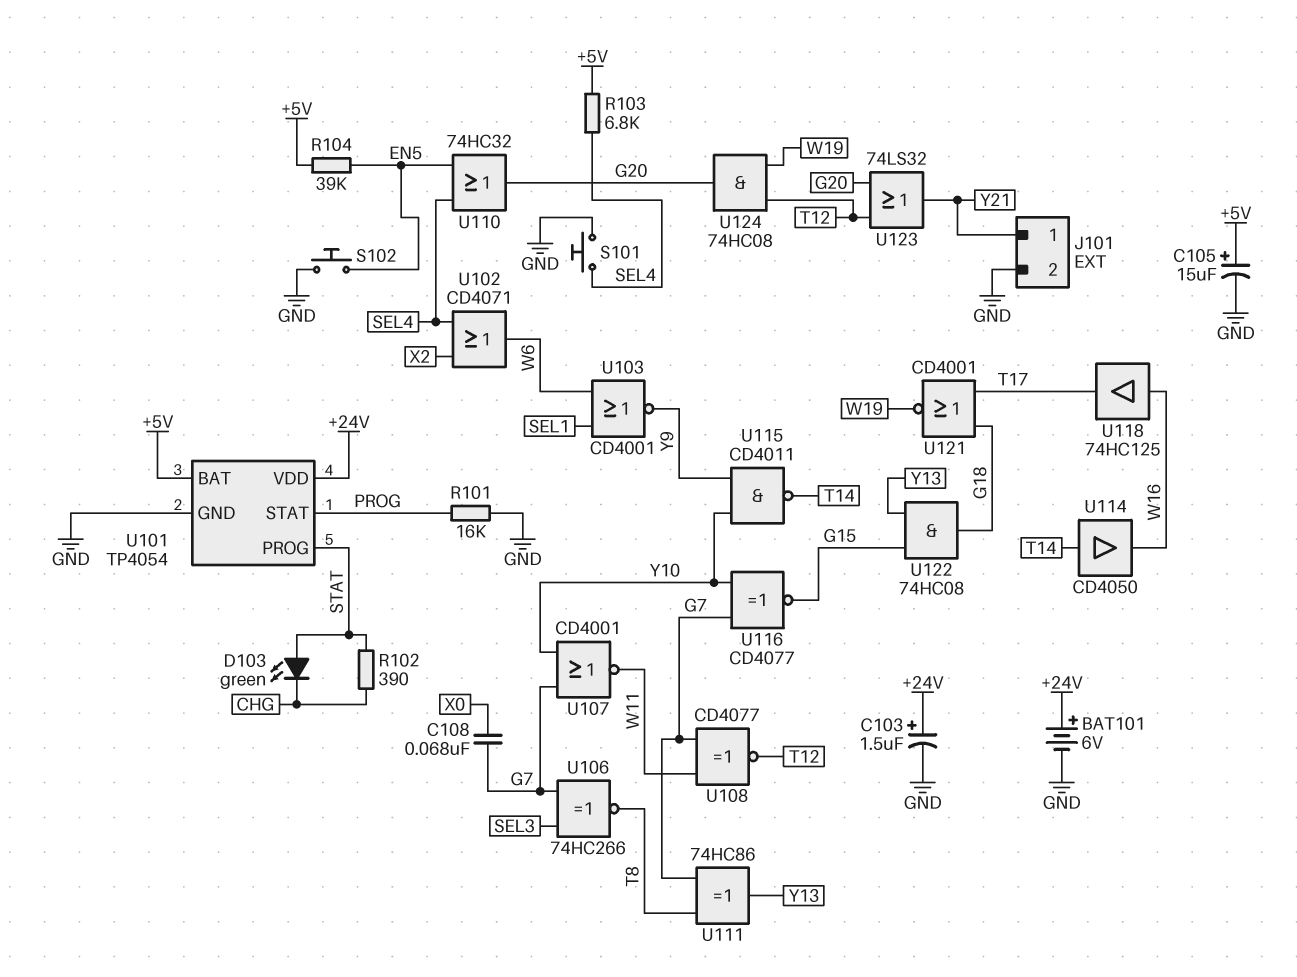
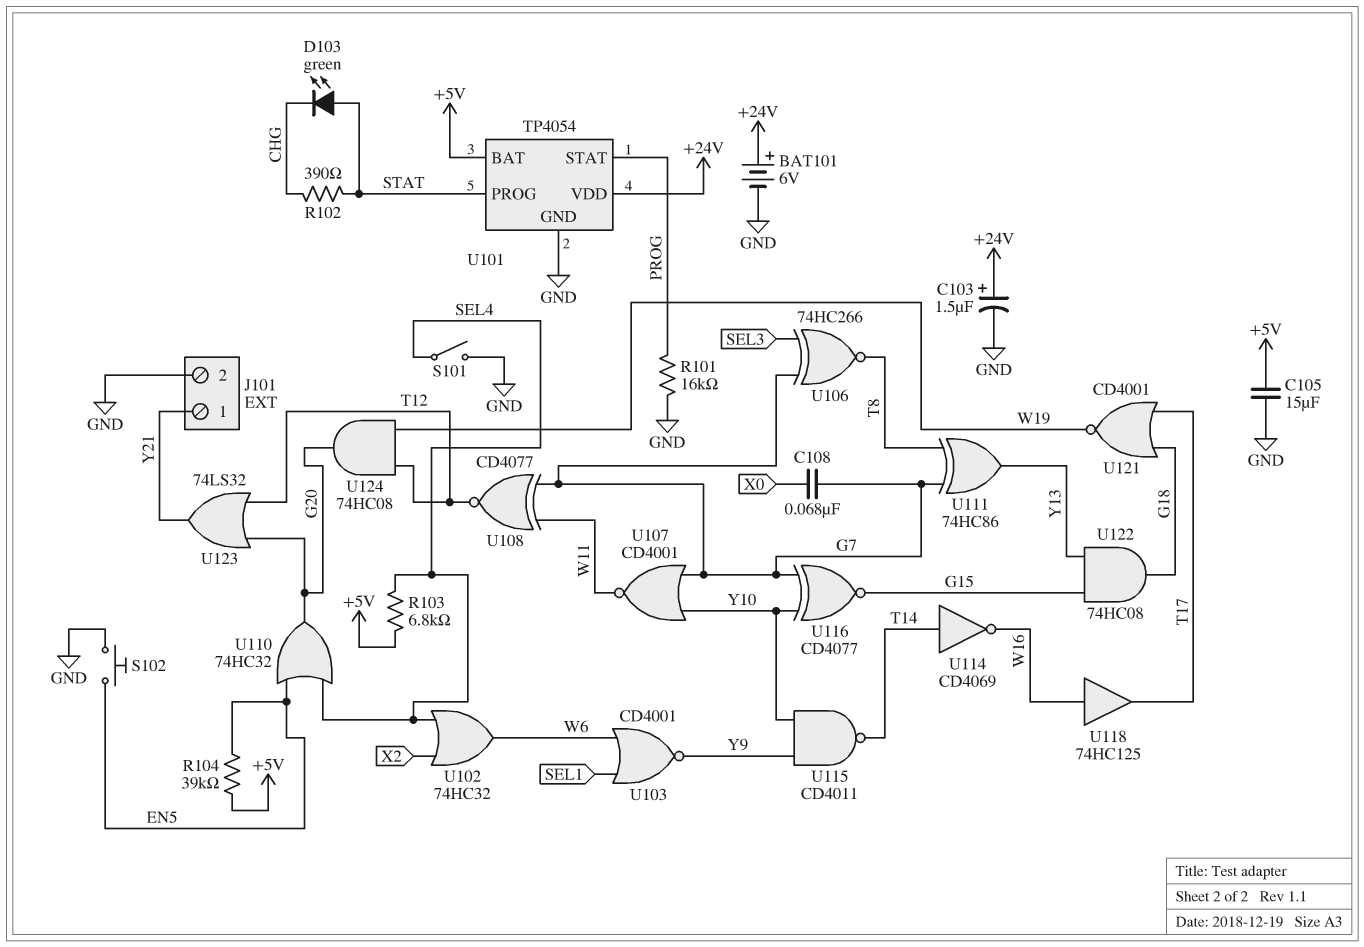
C105: 15uF (plus +5V, minus GND) -> 15uF (+5V, GND)
S101: button (GND, SEL4) -> switch (GND, SEL4)
U102: OR CD4071 (in SEL4, in X2, out W6) -> OR 74HC32 (in SEL4, in X2, out W6)
U114: buffer CD4050 (in T14, out W16) -> NOT CD4069 (in T14, out W16)

